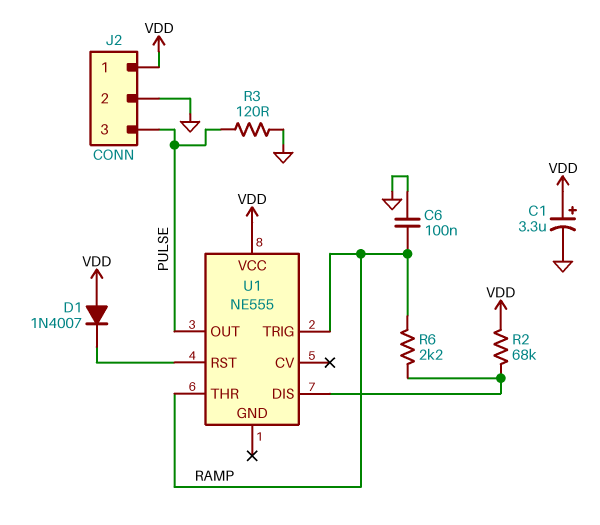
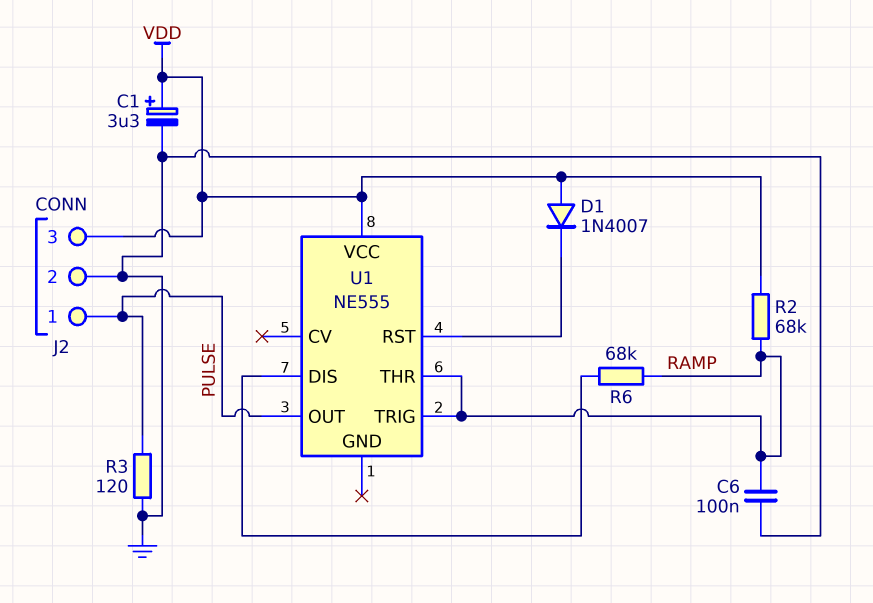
J2 pin 1: VDD -> PULSE
J2 pin 3: PULSE -> VDD
R2: 68k (U1/DIS, VDD) -> 68k (RAMP, VDD)
R6: 2.2k (RAMP, U1/DIS) -> 68k (RAMP, U1/DIS)

